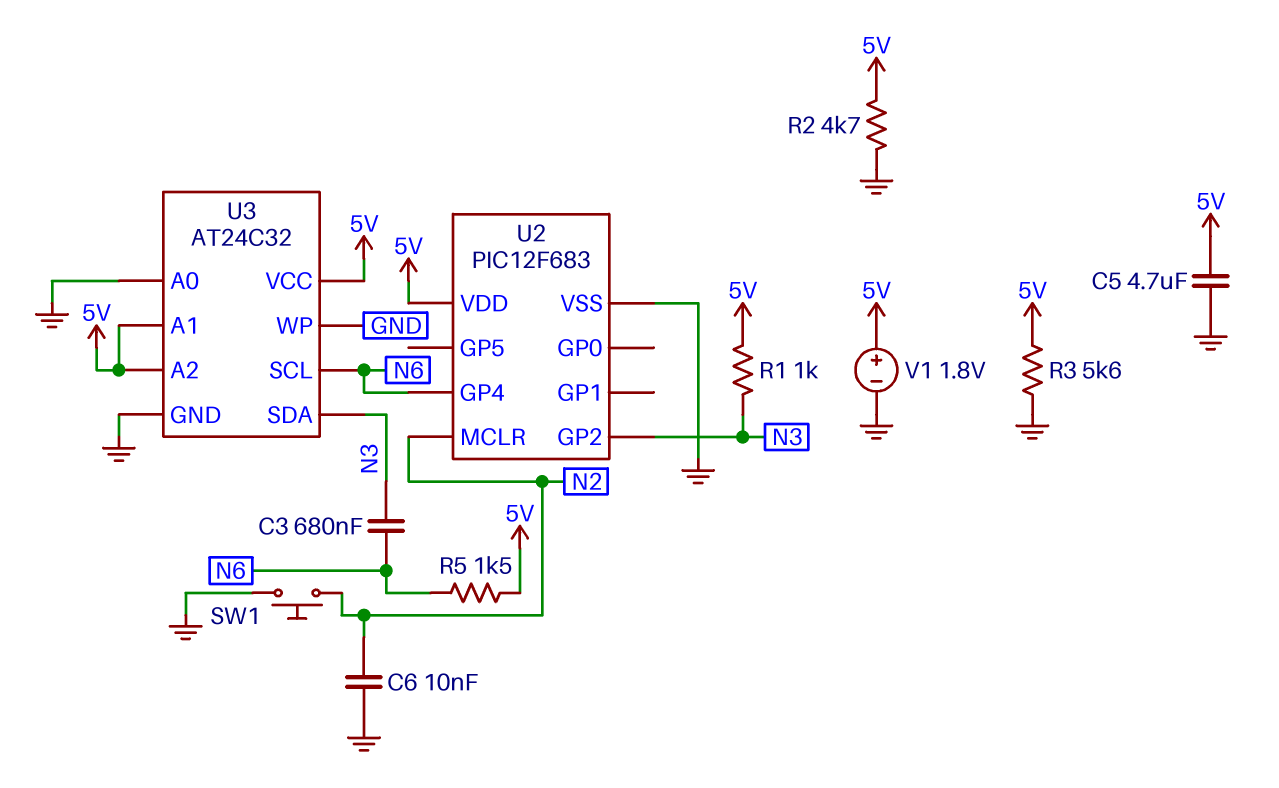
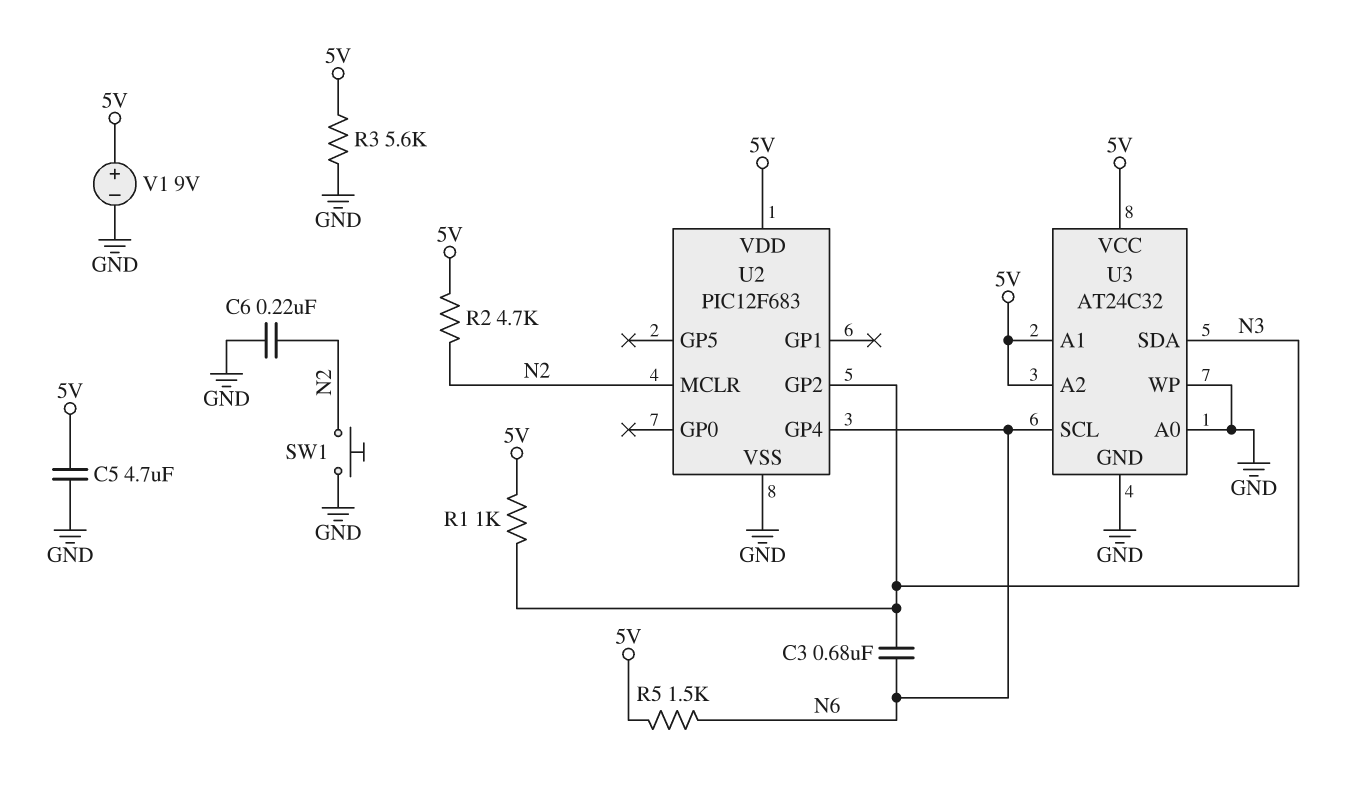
C6: 10nF (GND, N2) -> 220nF (GND, N2)
R2: 4.7k (5V, GND) -> 4.7k (5V, N2)
V1: 1.8V (plus 5V, minus GND) -> 9V (plus 5V, minus GND)

